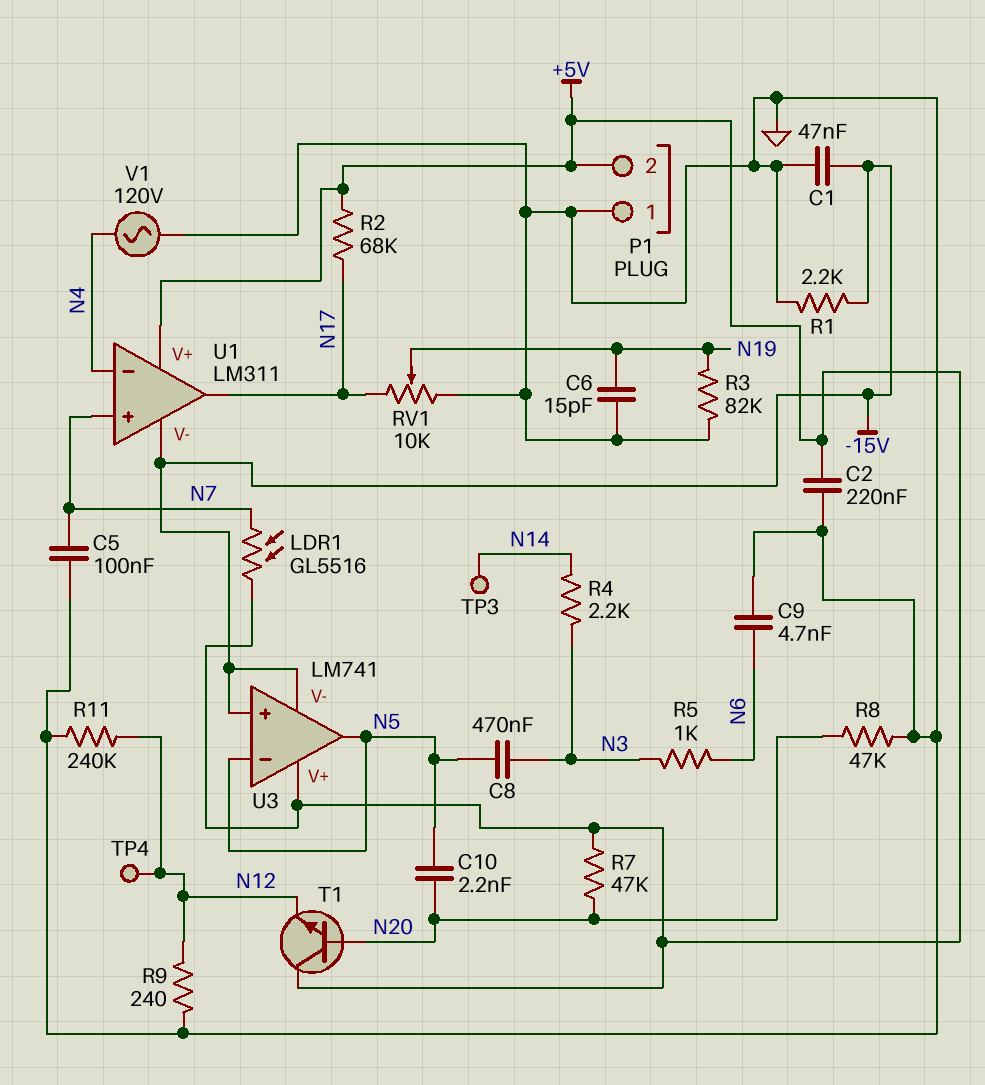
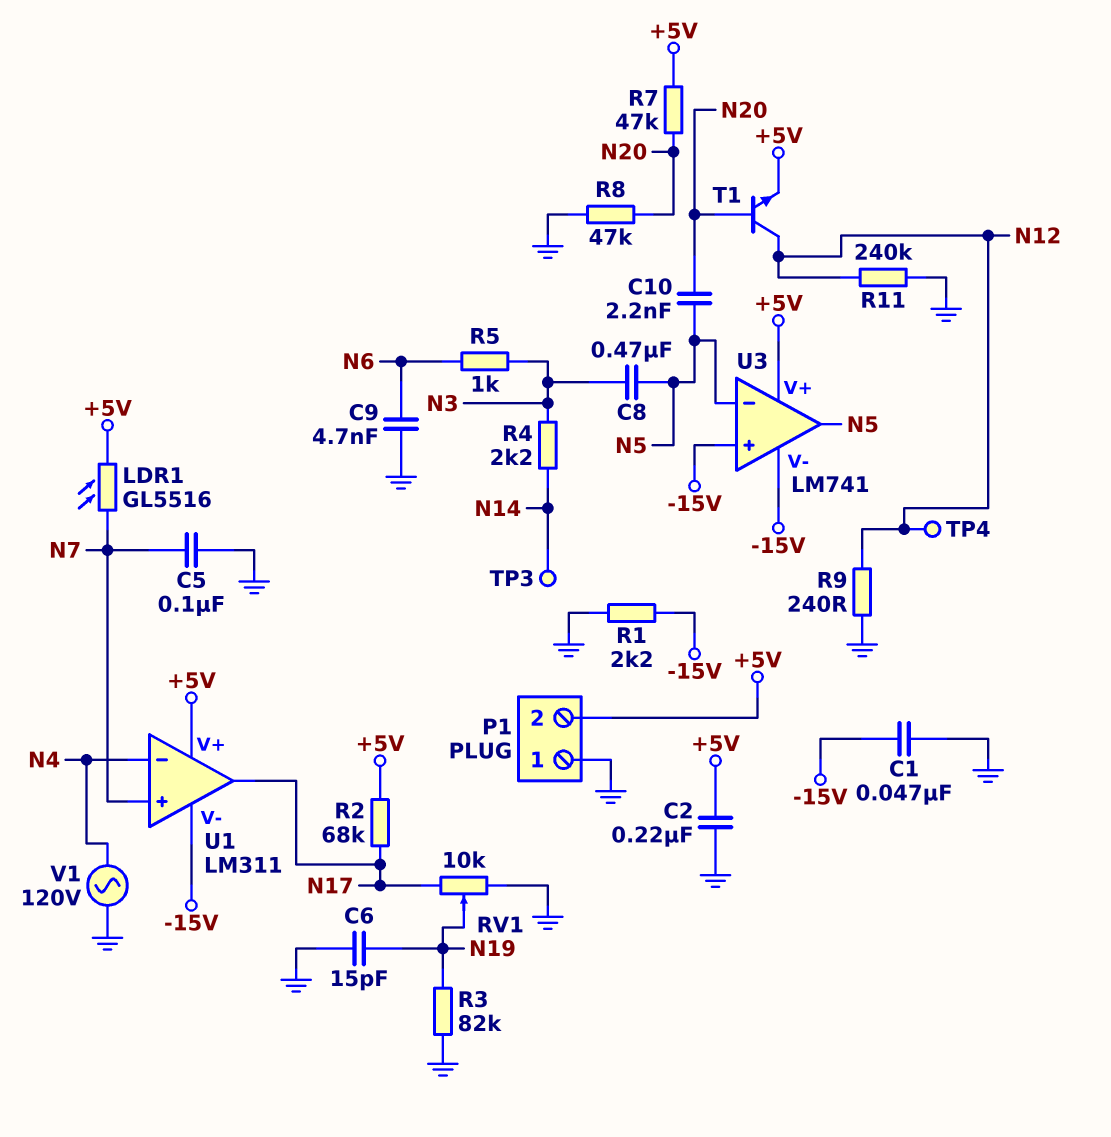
T1: NPN (B N20, C +5V, E N12) -> NPN (B N20, C N12, E +5V)

